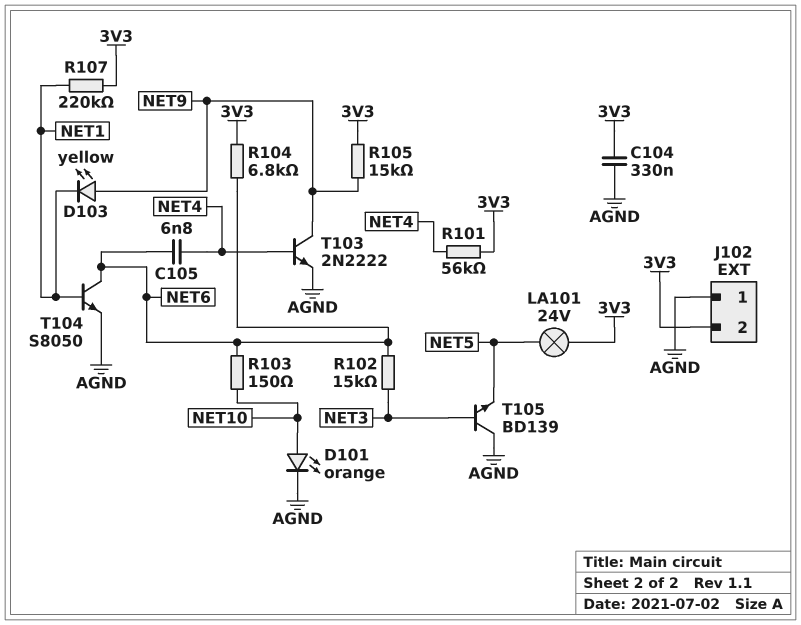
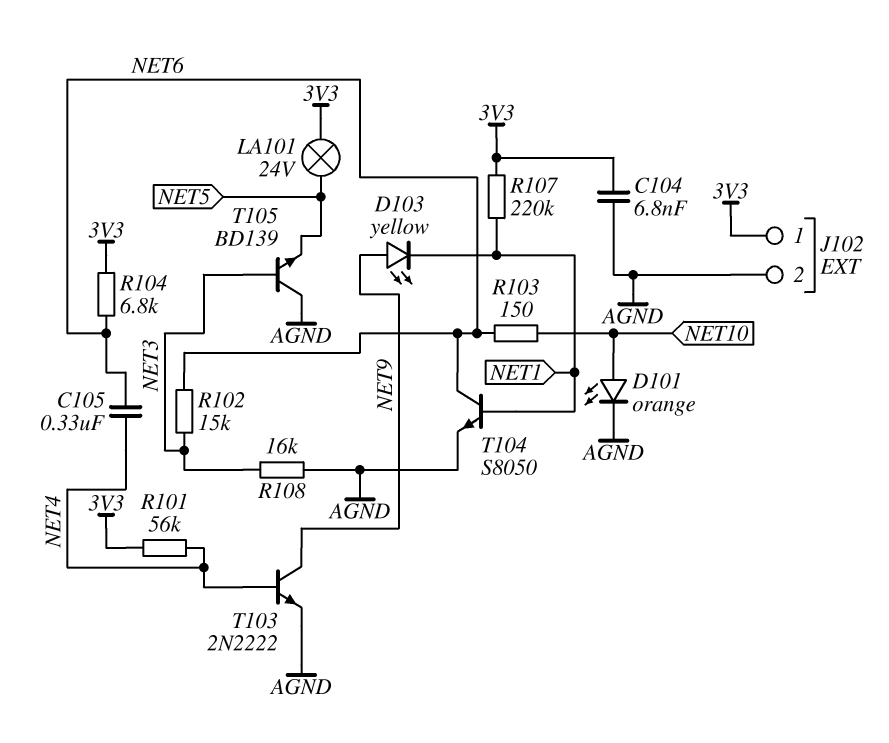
C104: 330nF (3V3, AGND) -> 6.8nF (3V3, AGND)
C105: 6.8nF (NET4, NET6) -> 330nF (NET4, NET6)
J102 pin 1: AGND -> 3V3
J102 pin 2: 3V3 -> AGND
R105: 15k (3V3, NET9) -> none
R108: none -> 16k (AGND, NET3)

